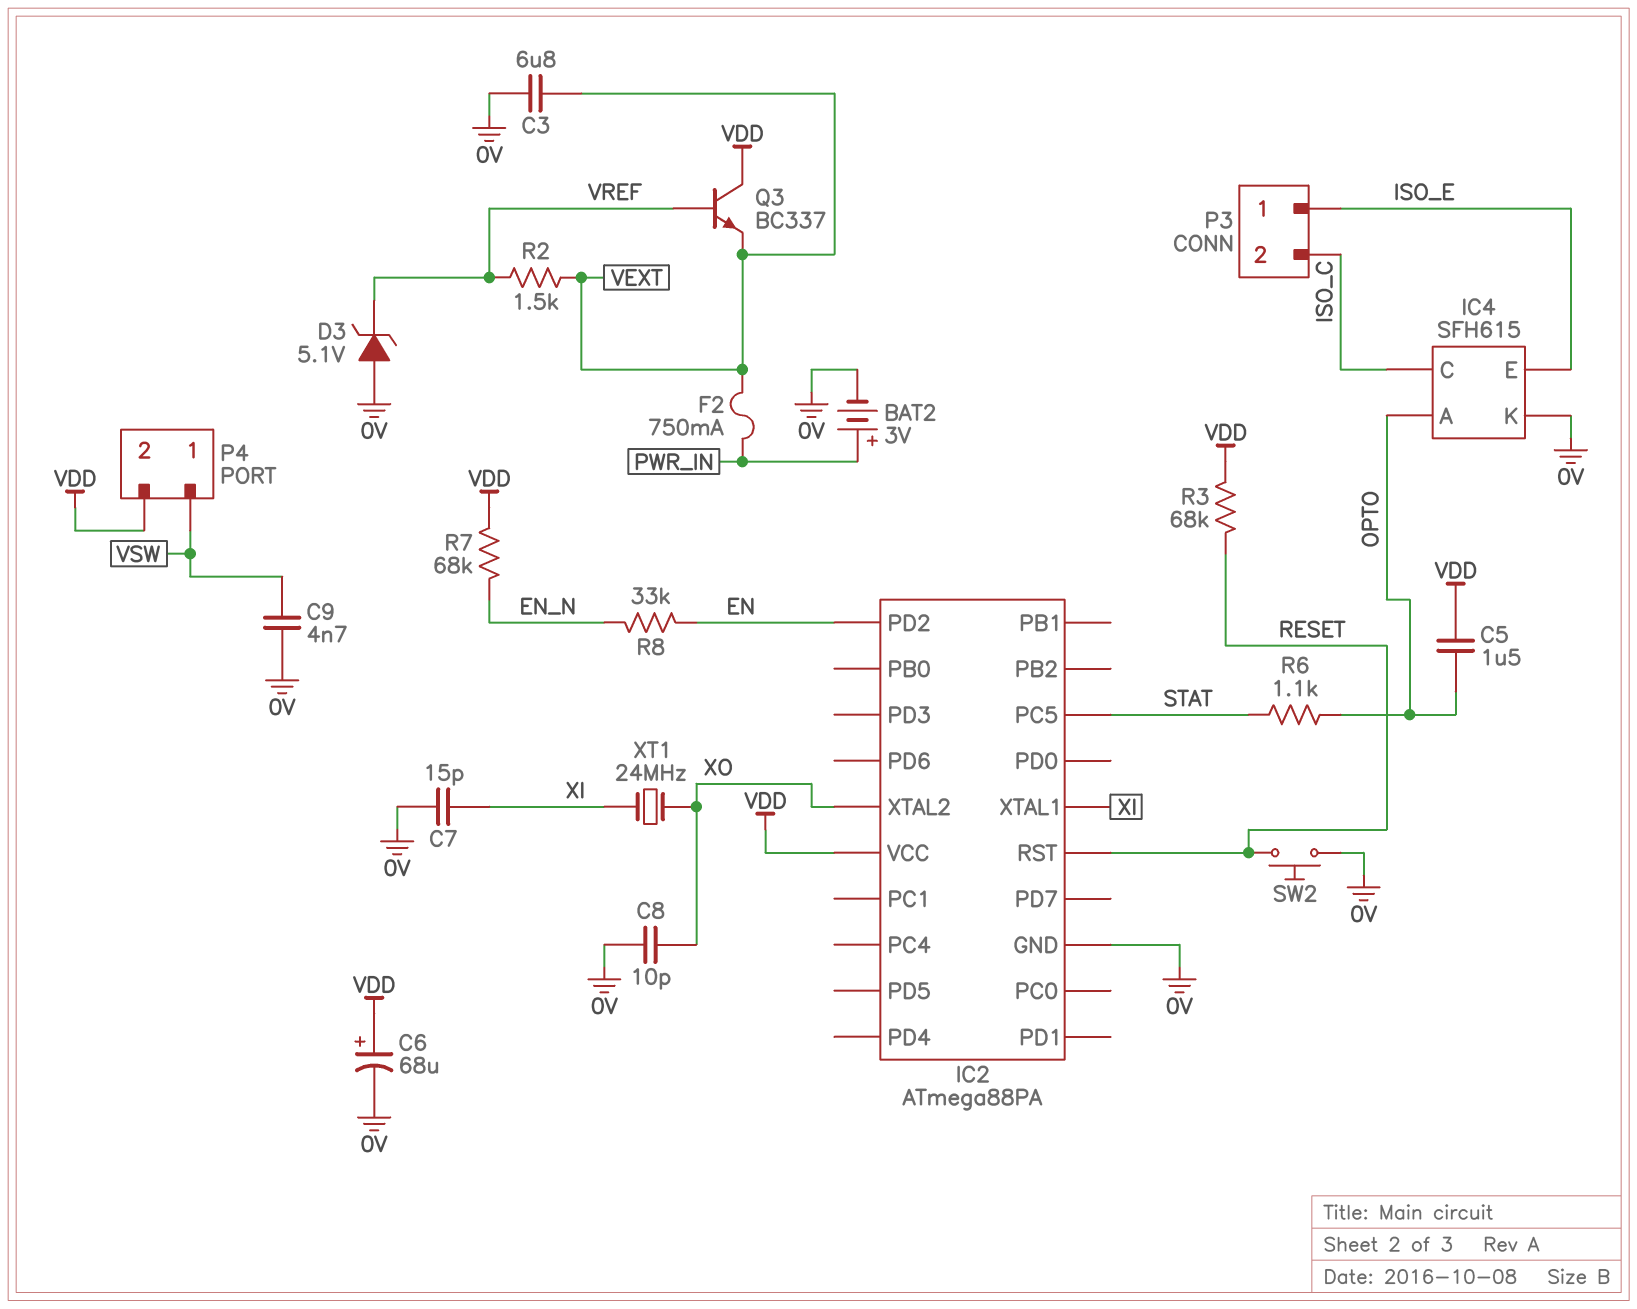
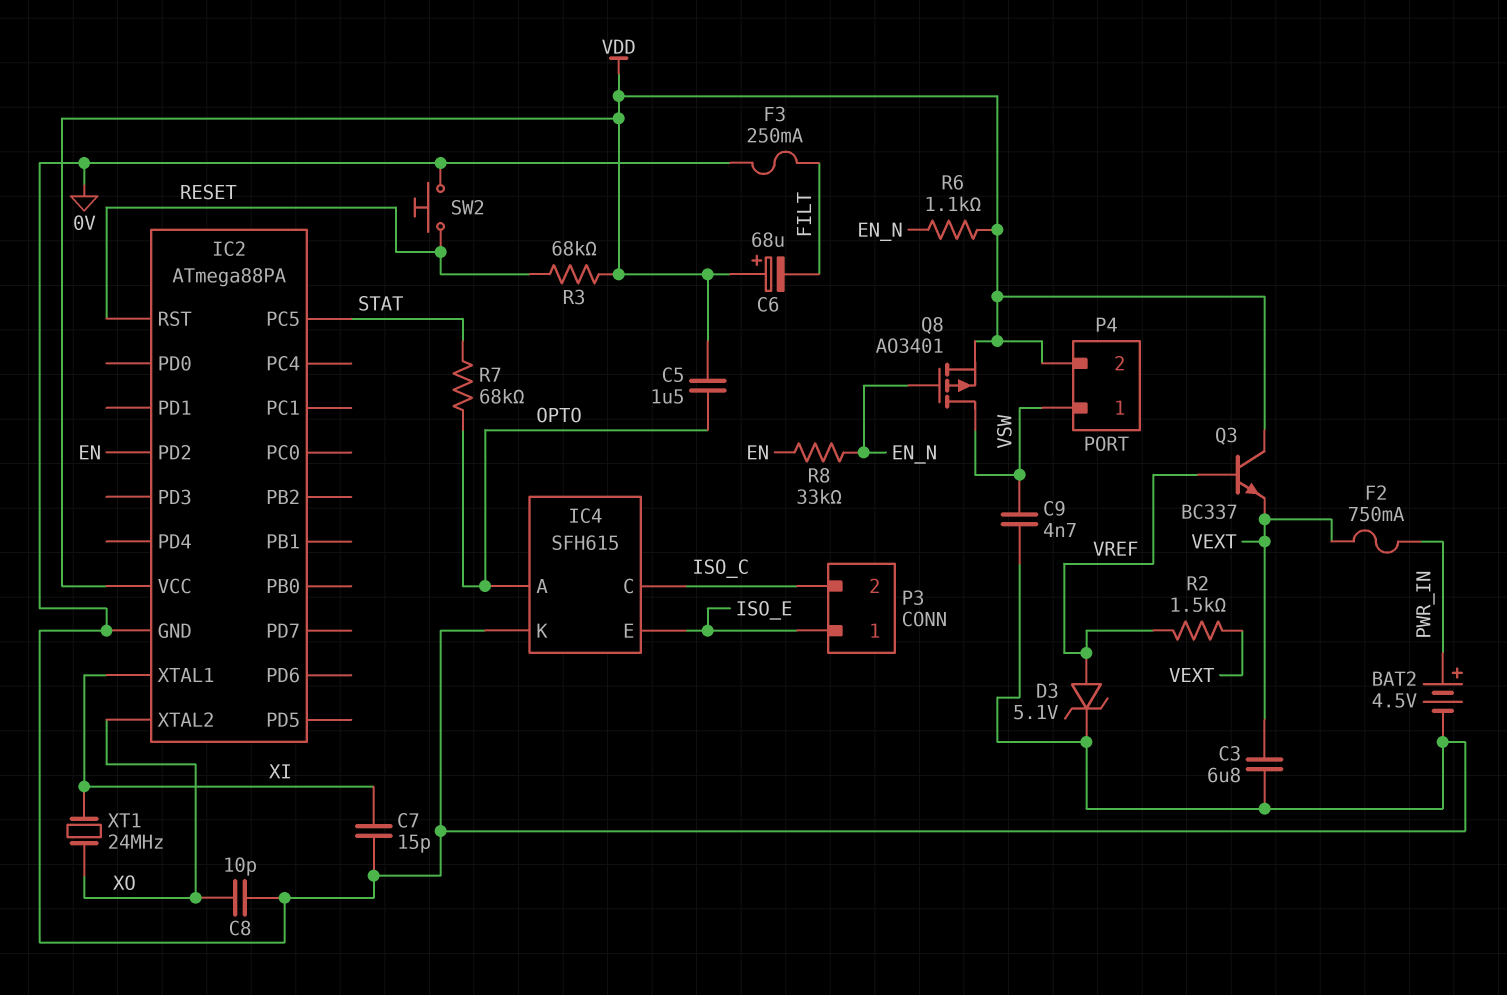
BAT2: 3V (plus PWR_IN, minus 0V) -> 4.5V (plus PWR_IN, minus 0V)
C6: 68uF (plus VDD, minus 0V) -> 68uF (plus VDD, minus FILT)
D3: zener 5.1V (A 0V, K VREF) -> zener 5.1V (A VREF, K 0V)
F3: none -> 250mA (0V, FILT)
Q8: none -> PMOS AO3401 (G EN_N, D VSW, S VDD)
R6: 1.1k (OPTO, STAT) -> 1.1k (EN_N, VDD)
R7: 68k (EN_N, VDD) -> 68k (OPTO, STAT)

